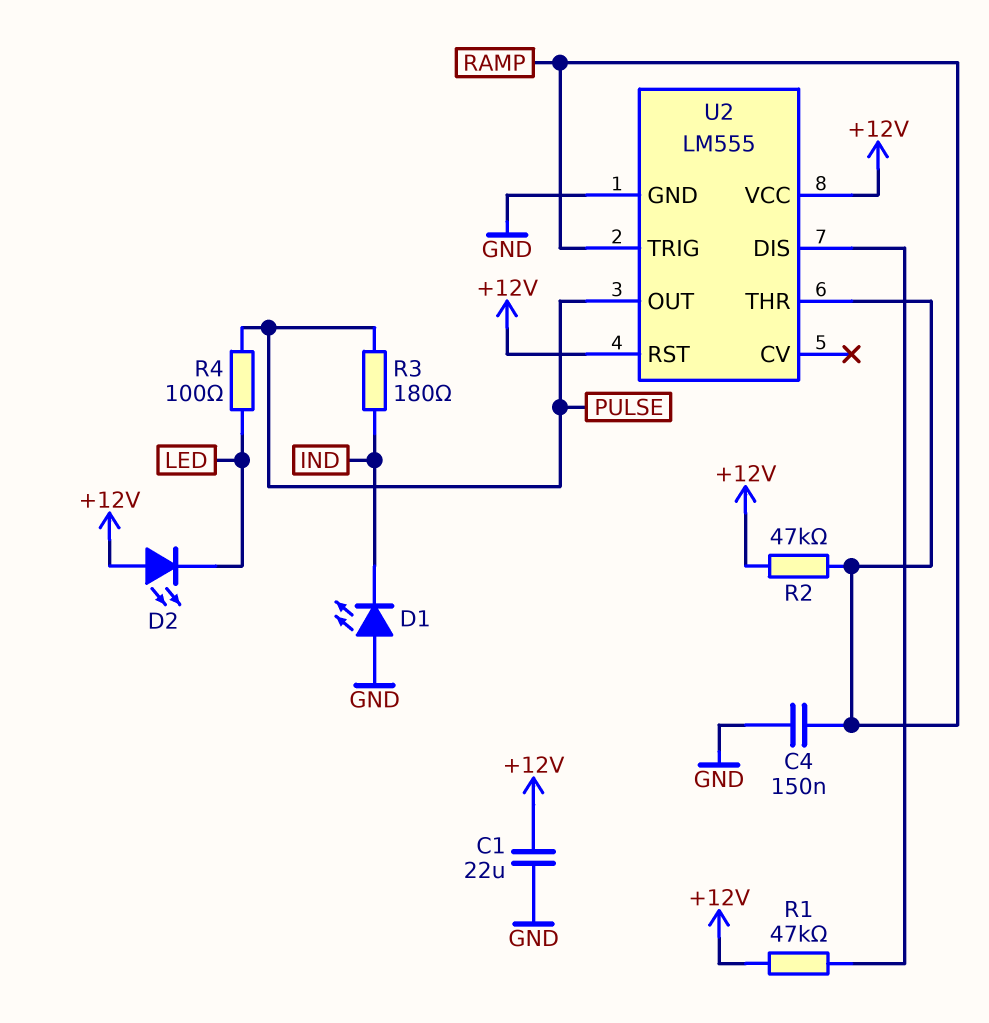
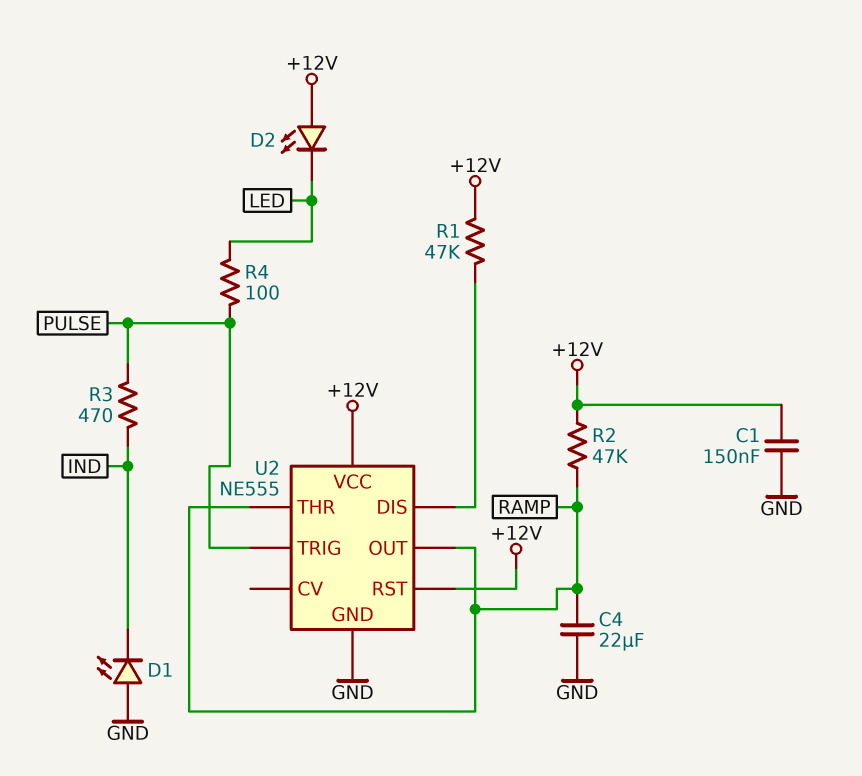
C1: 22uF (+12V, GND) -> 150nF (+12V, GND)
C4: 150nF (GND, RAMP) -> 22uF (GND, RAMP)
R3: 180 (IND, PULSE) -> 470 (IND, PULSE)
U2: LM555 -> NE555
U2 pin OUT: PULSE -> RAMP
U2 pin TRIG: RAMP -> PULSE

